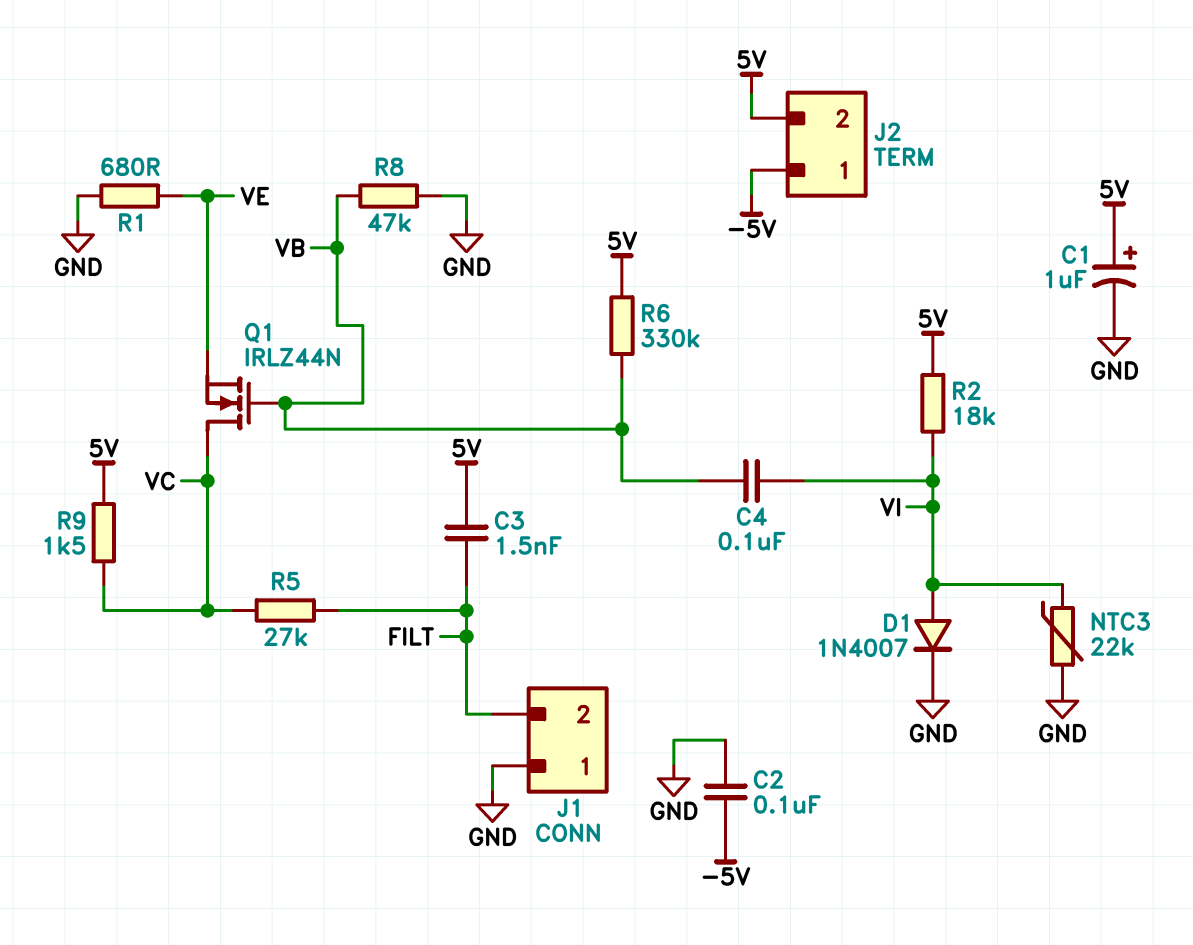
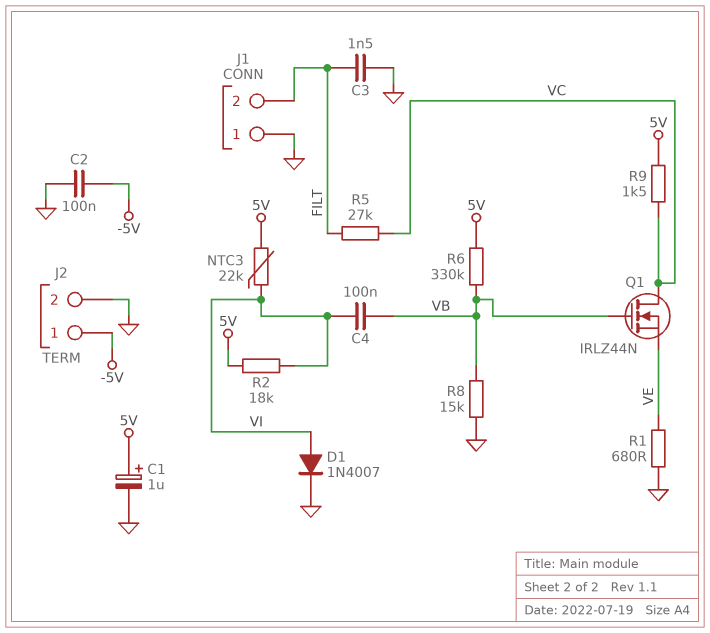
C3: 1.5nF (5V, FILT) -> 1.5nF (FILT, GND)
J2 pin 2: 5V -> GND
NTC3: 22k (GND, VI) -> 22k (5V, VI)
R8: 47k (GND, VB) -> 15k (GND, VB)

